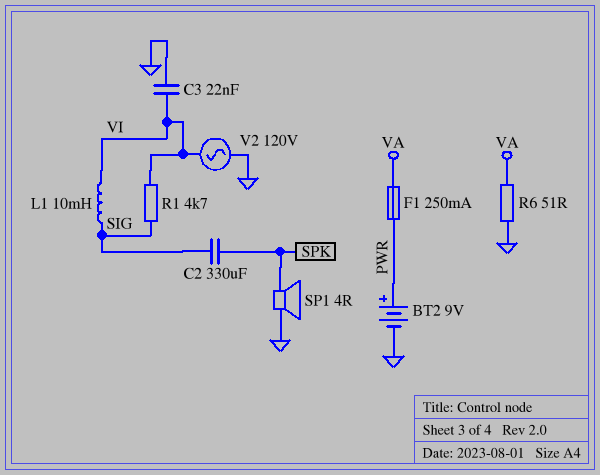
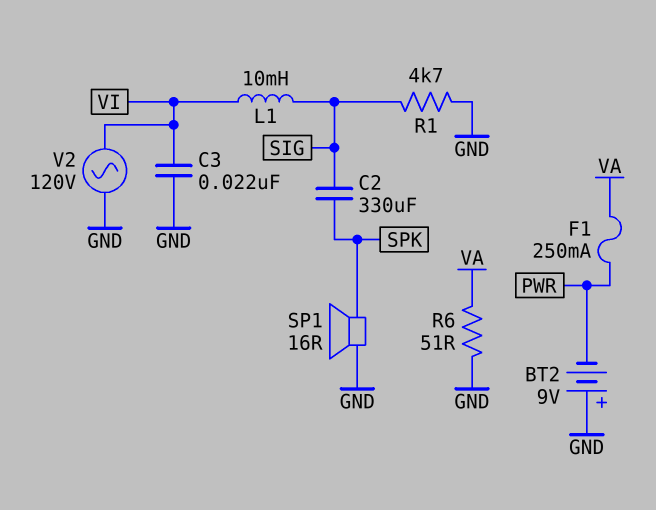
BT2: 9V (plus PWR, minus GND) -> 9V (plus GND, minus PWR)
R1: 4.7k (SIG, VI) -> 4.7k (GND, SIG)
SP1: speaker 4R (GND, SPK) -> speaker 16R (GND, SPK)

